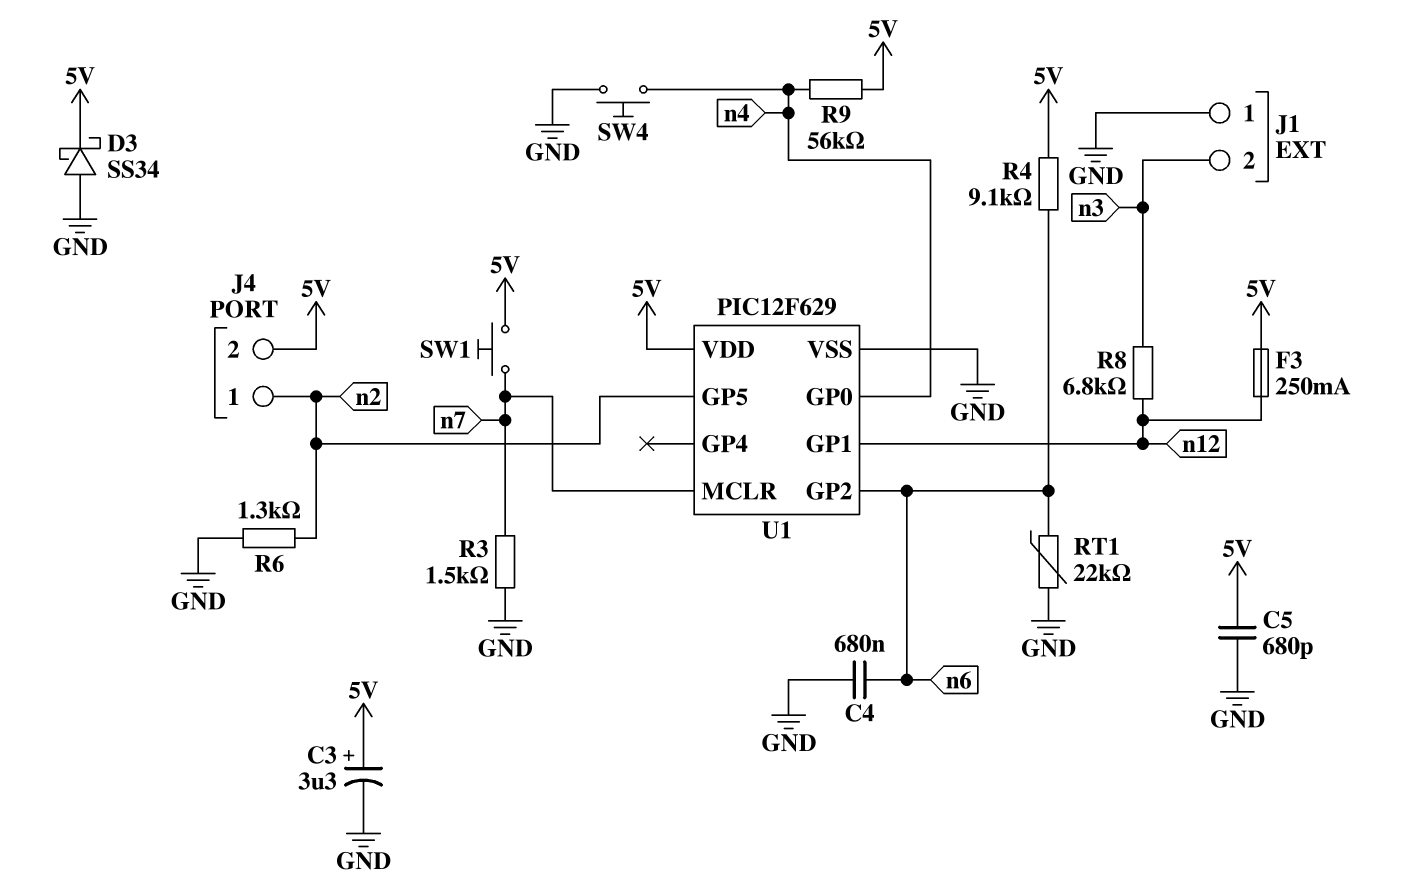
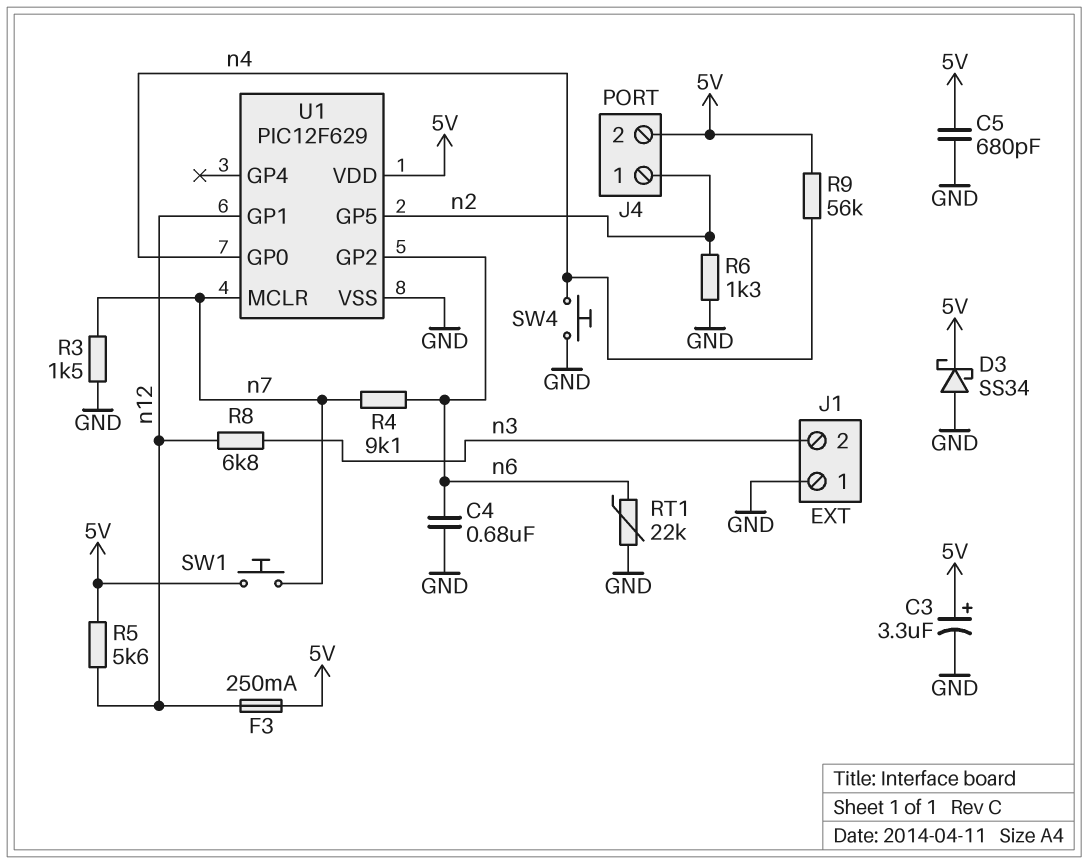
R4: 9.1k (5V, n6) -> 9.1k (n6, n7)
R5: none -> 5.6k (5V, n12)

